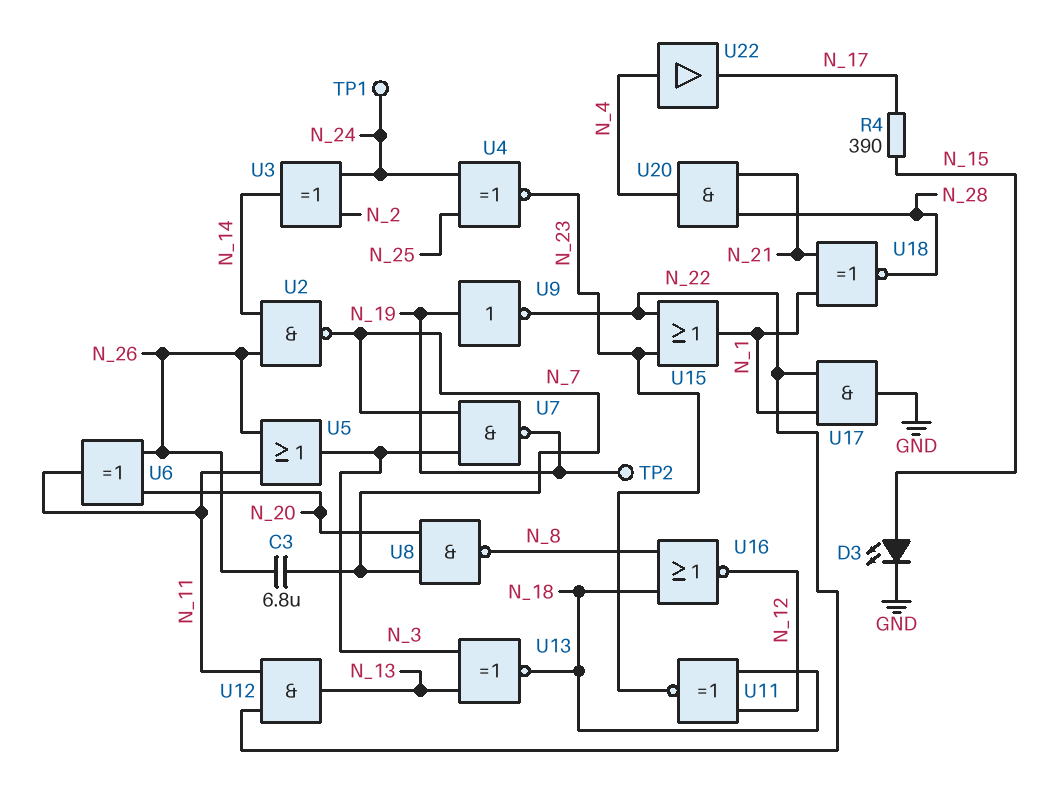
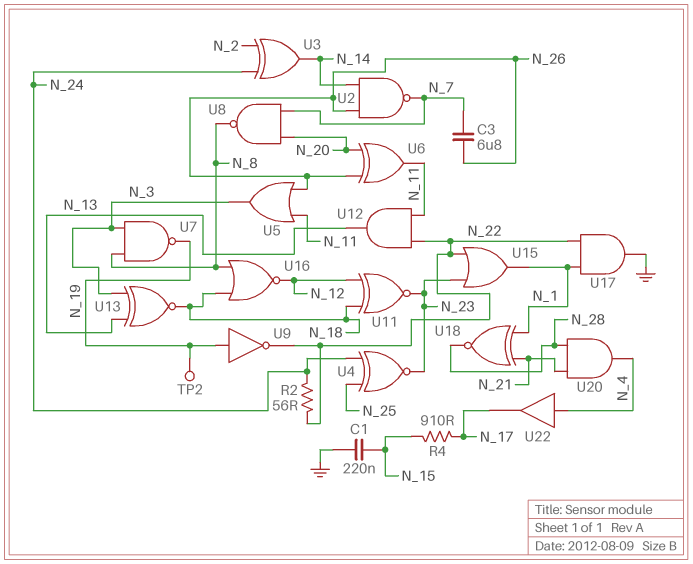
C1: none -> 220nF (GND, N_15)
D3: LED (A N_15, K GND) -> none
R2: none -> 56 (N_22, N_24)
R4: 390 (N_15, N_17) -> 910 (N_15, N_17)
TP1: test point (N_24) -> none
U7: NAND (in N_3, in N_7, out N_19) -> NAND (in N_3, in N_8, out N_19)

